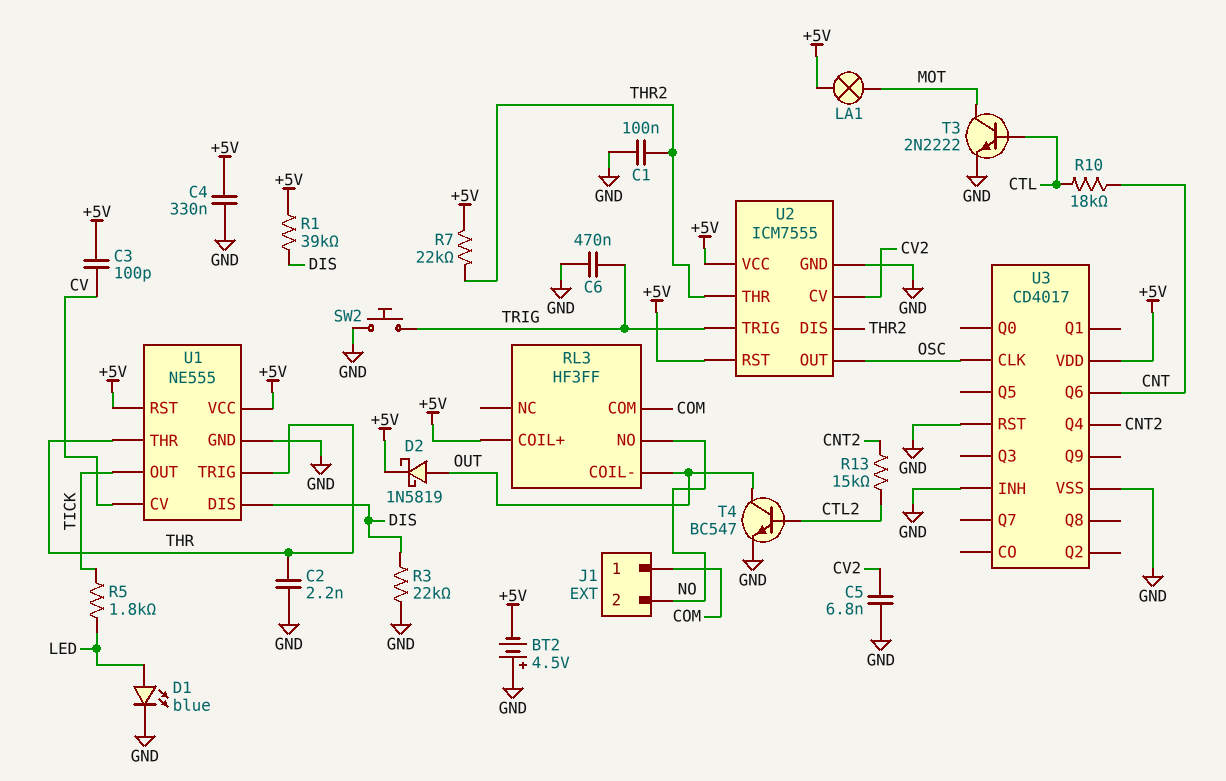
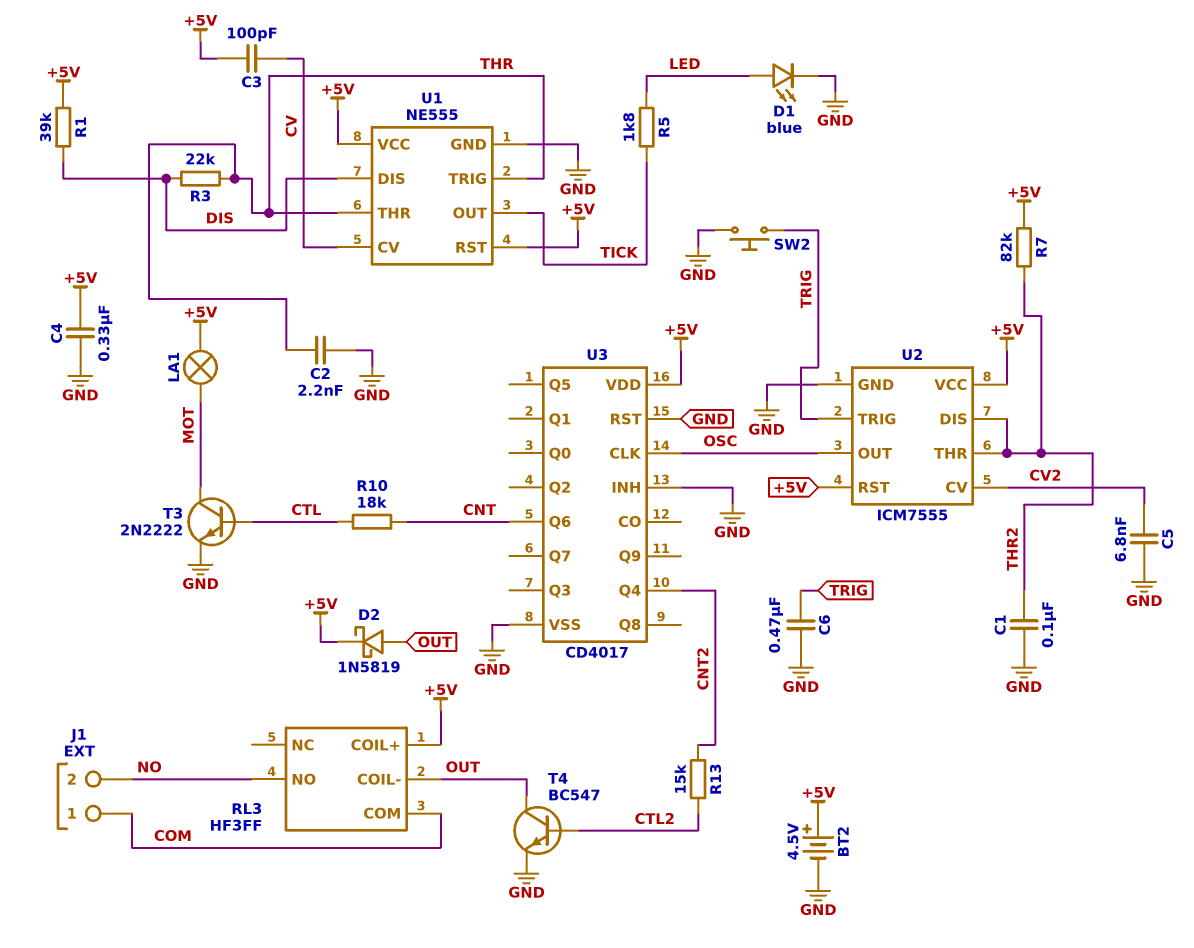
BT2: 4.5V (plus GND, minus +5V) -> 4.5V (plus +5V, minus GND)
R3: 22k (DIS, GND) -> 22k (DIS, THR)
R7: 22k (+5V, THR2) -> 82k (+5V, THR2)

